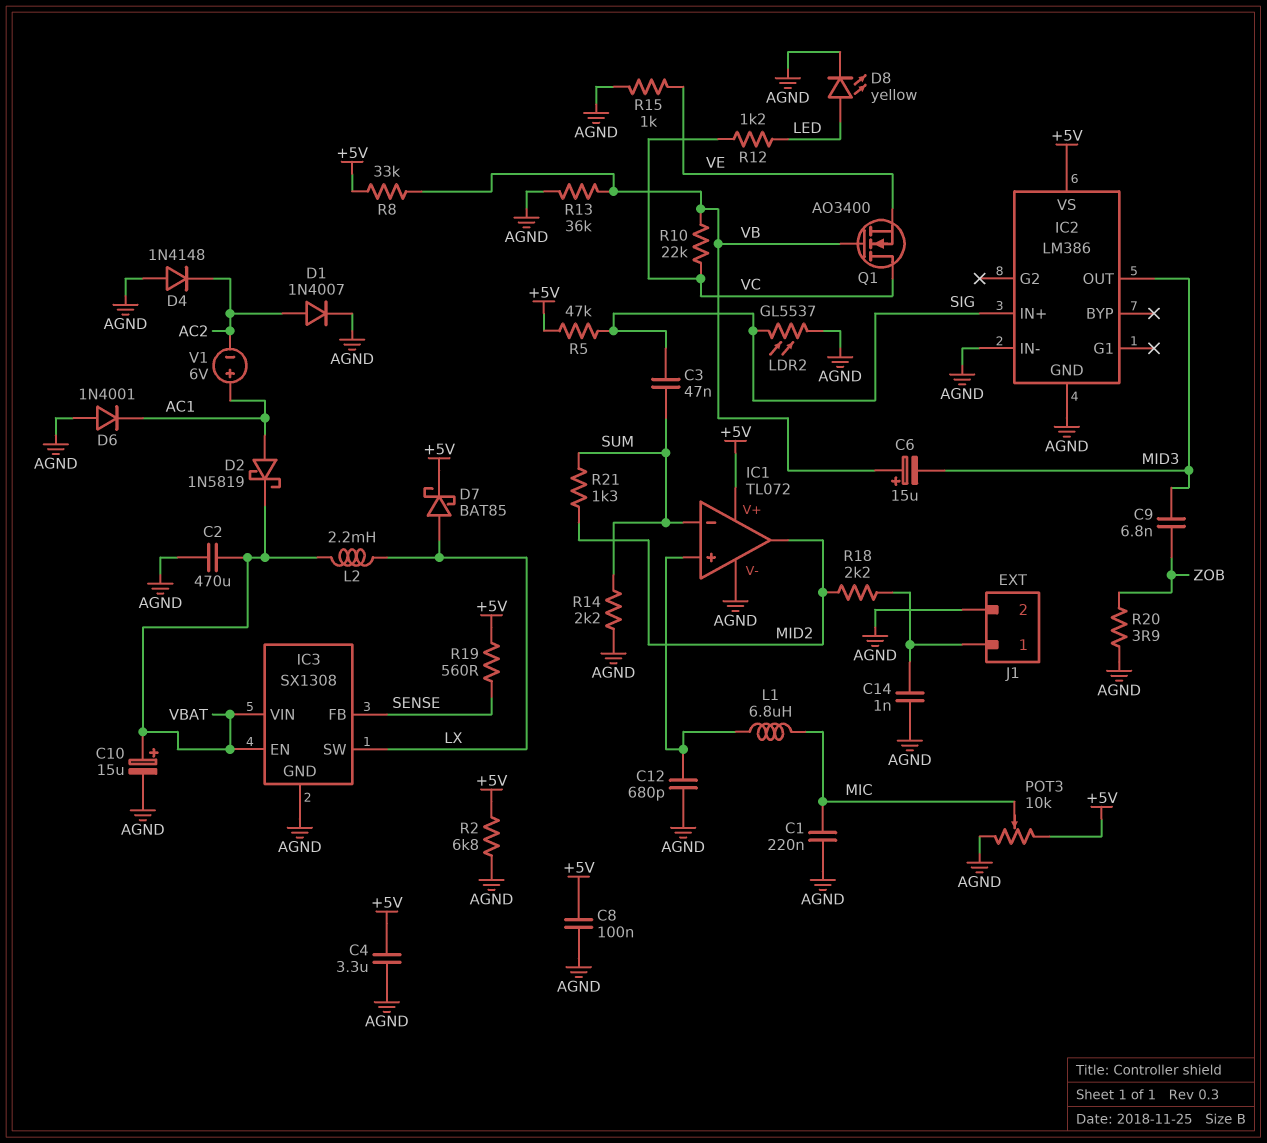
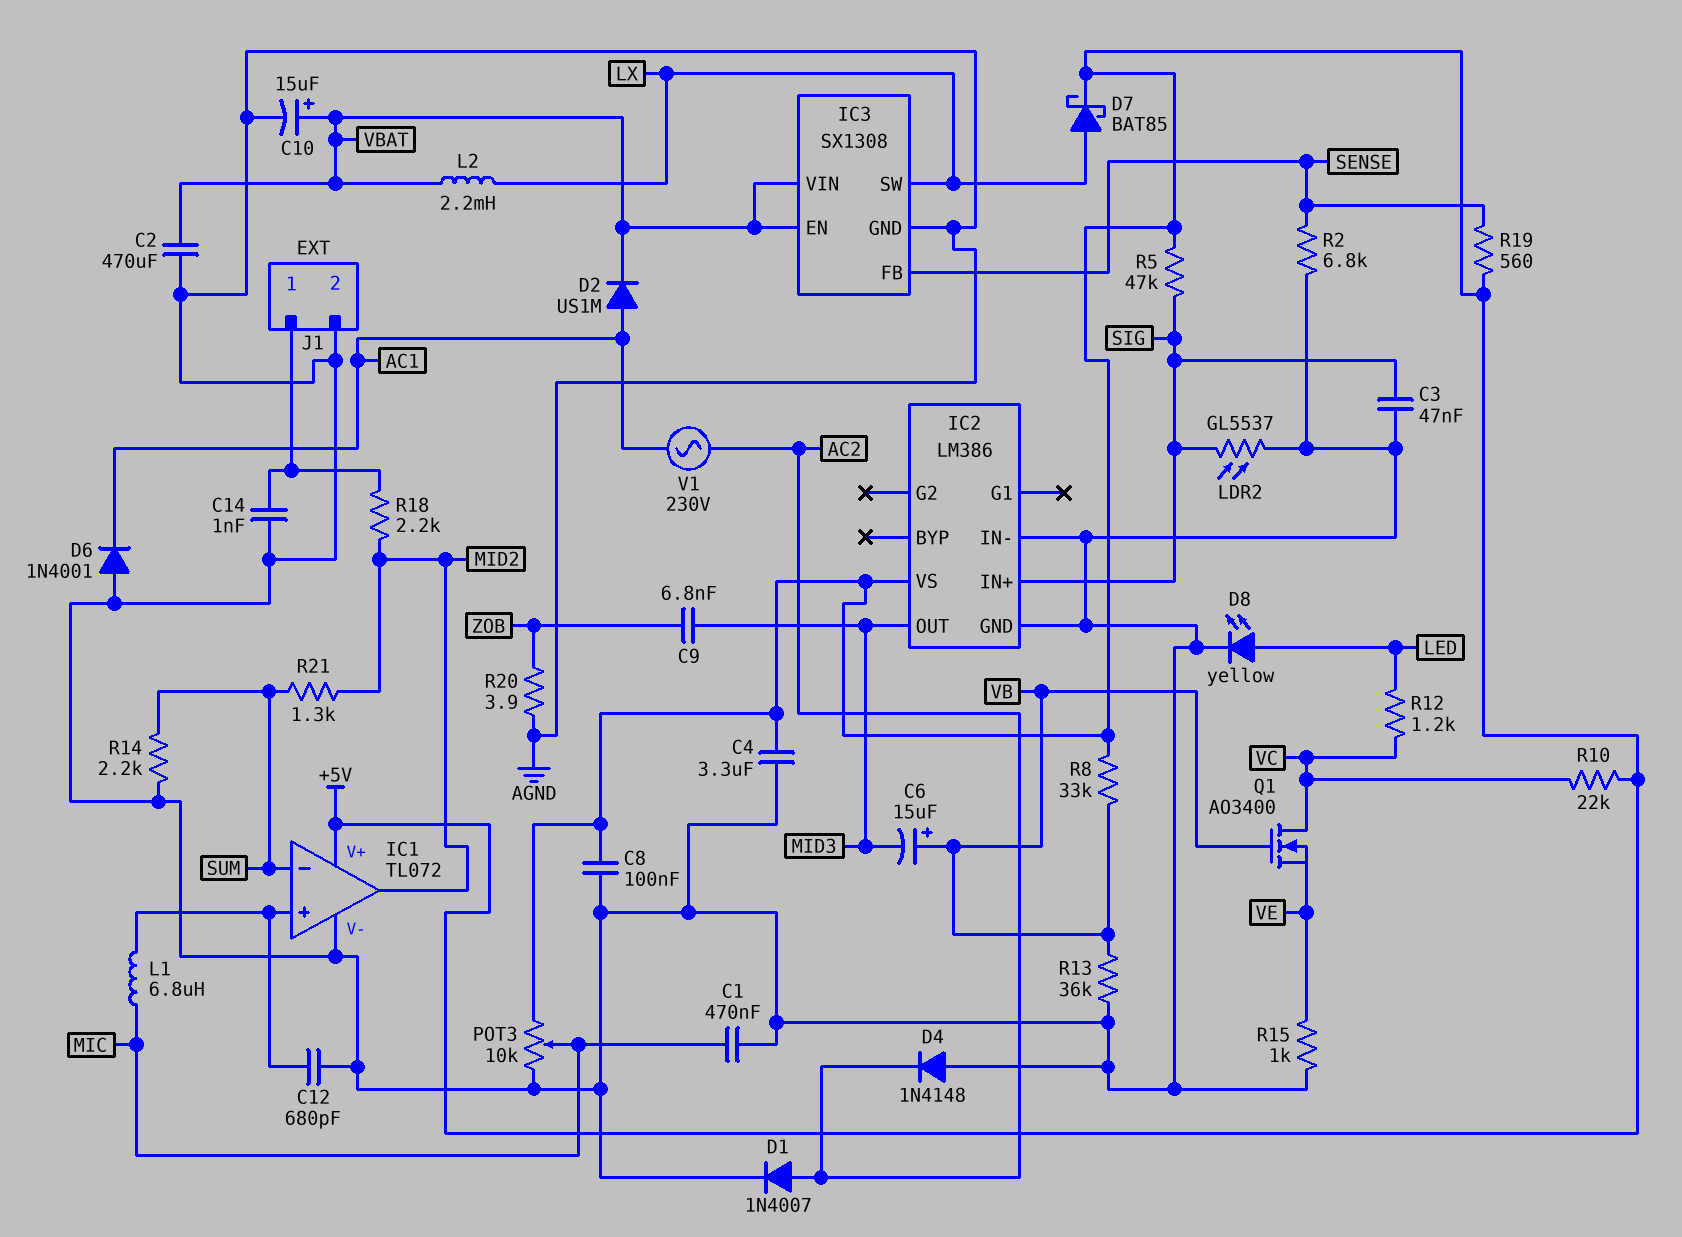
C1: 220nF (AGND, MIC) -> 470nF (AGND, MIC)
C3: 47nF (SIG, SUM) -> 47nF (AGND, SIG)
D2: schottky 1N5819 (A AC1, K VBAT) -> diode US1M (A AC1, K VBAT)
R2: 6.8k (+5V, AGND) -> 6.8k (AGND, SENSE)
R10: 22k (VB, VC) -> 22k (+5V, VC)
V1: 6V (plus AC1, minus AC2) -> AC 230V (AC1, AC2)

